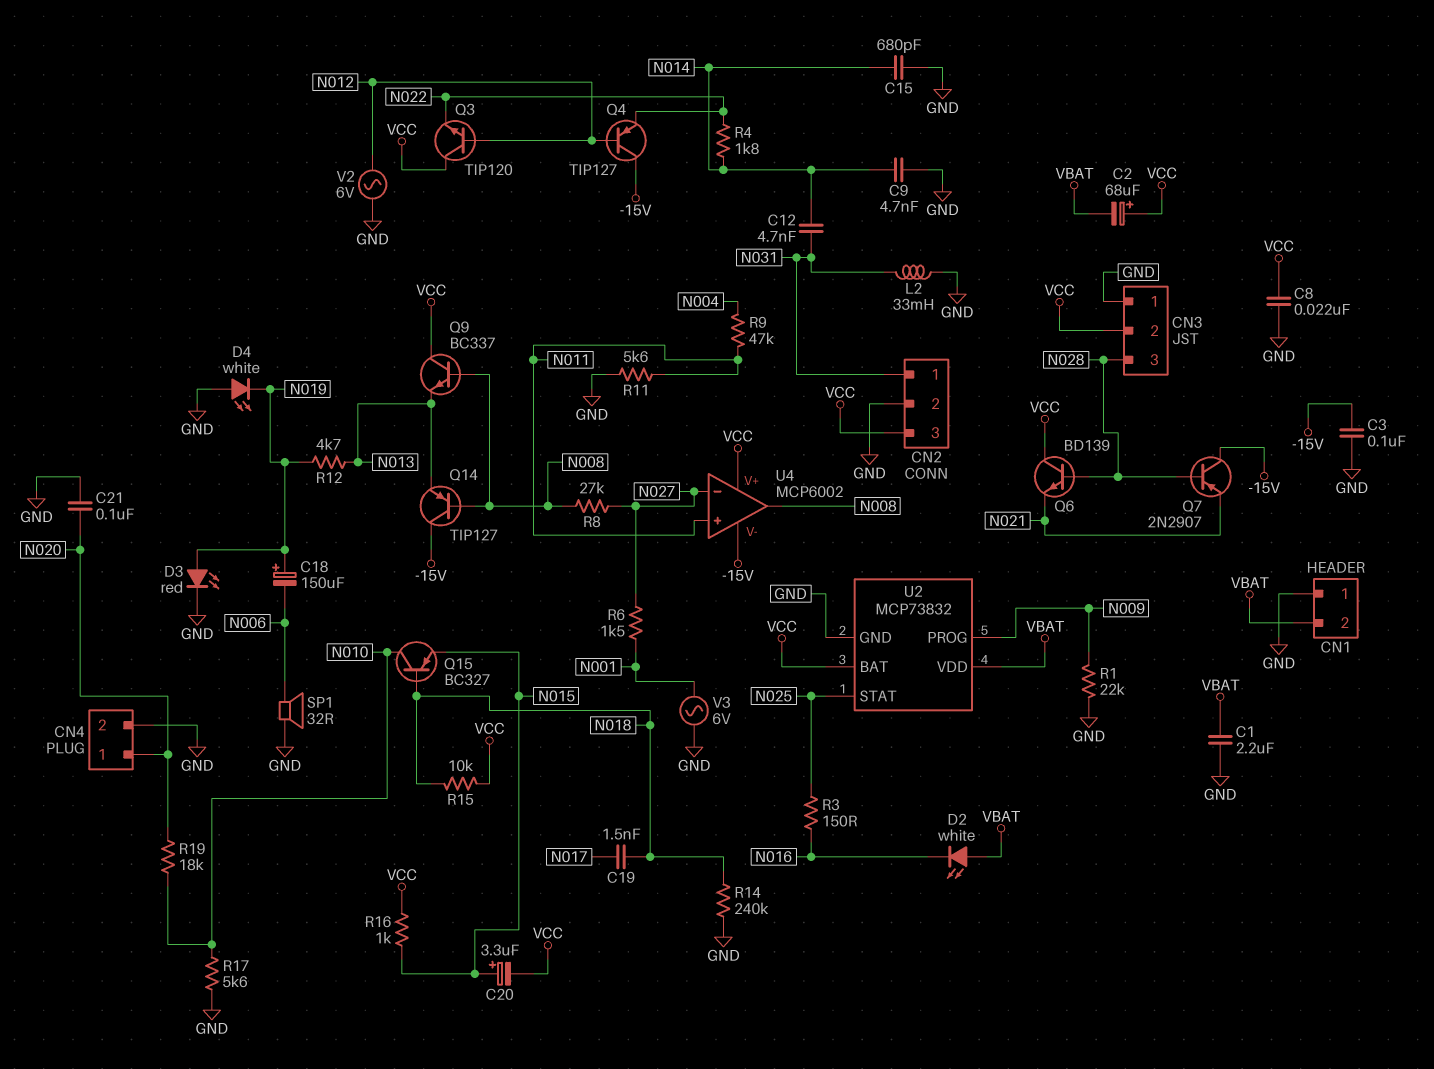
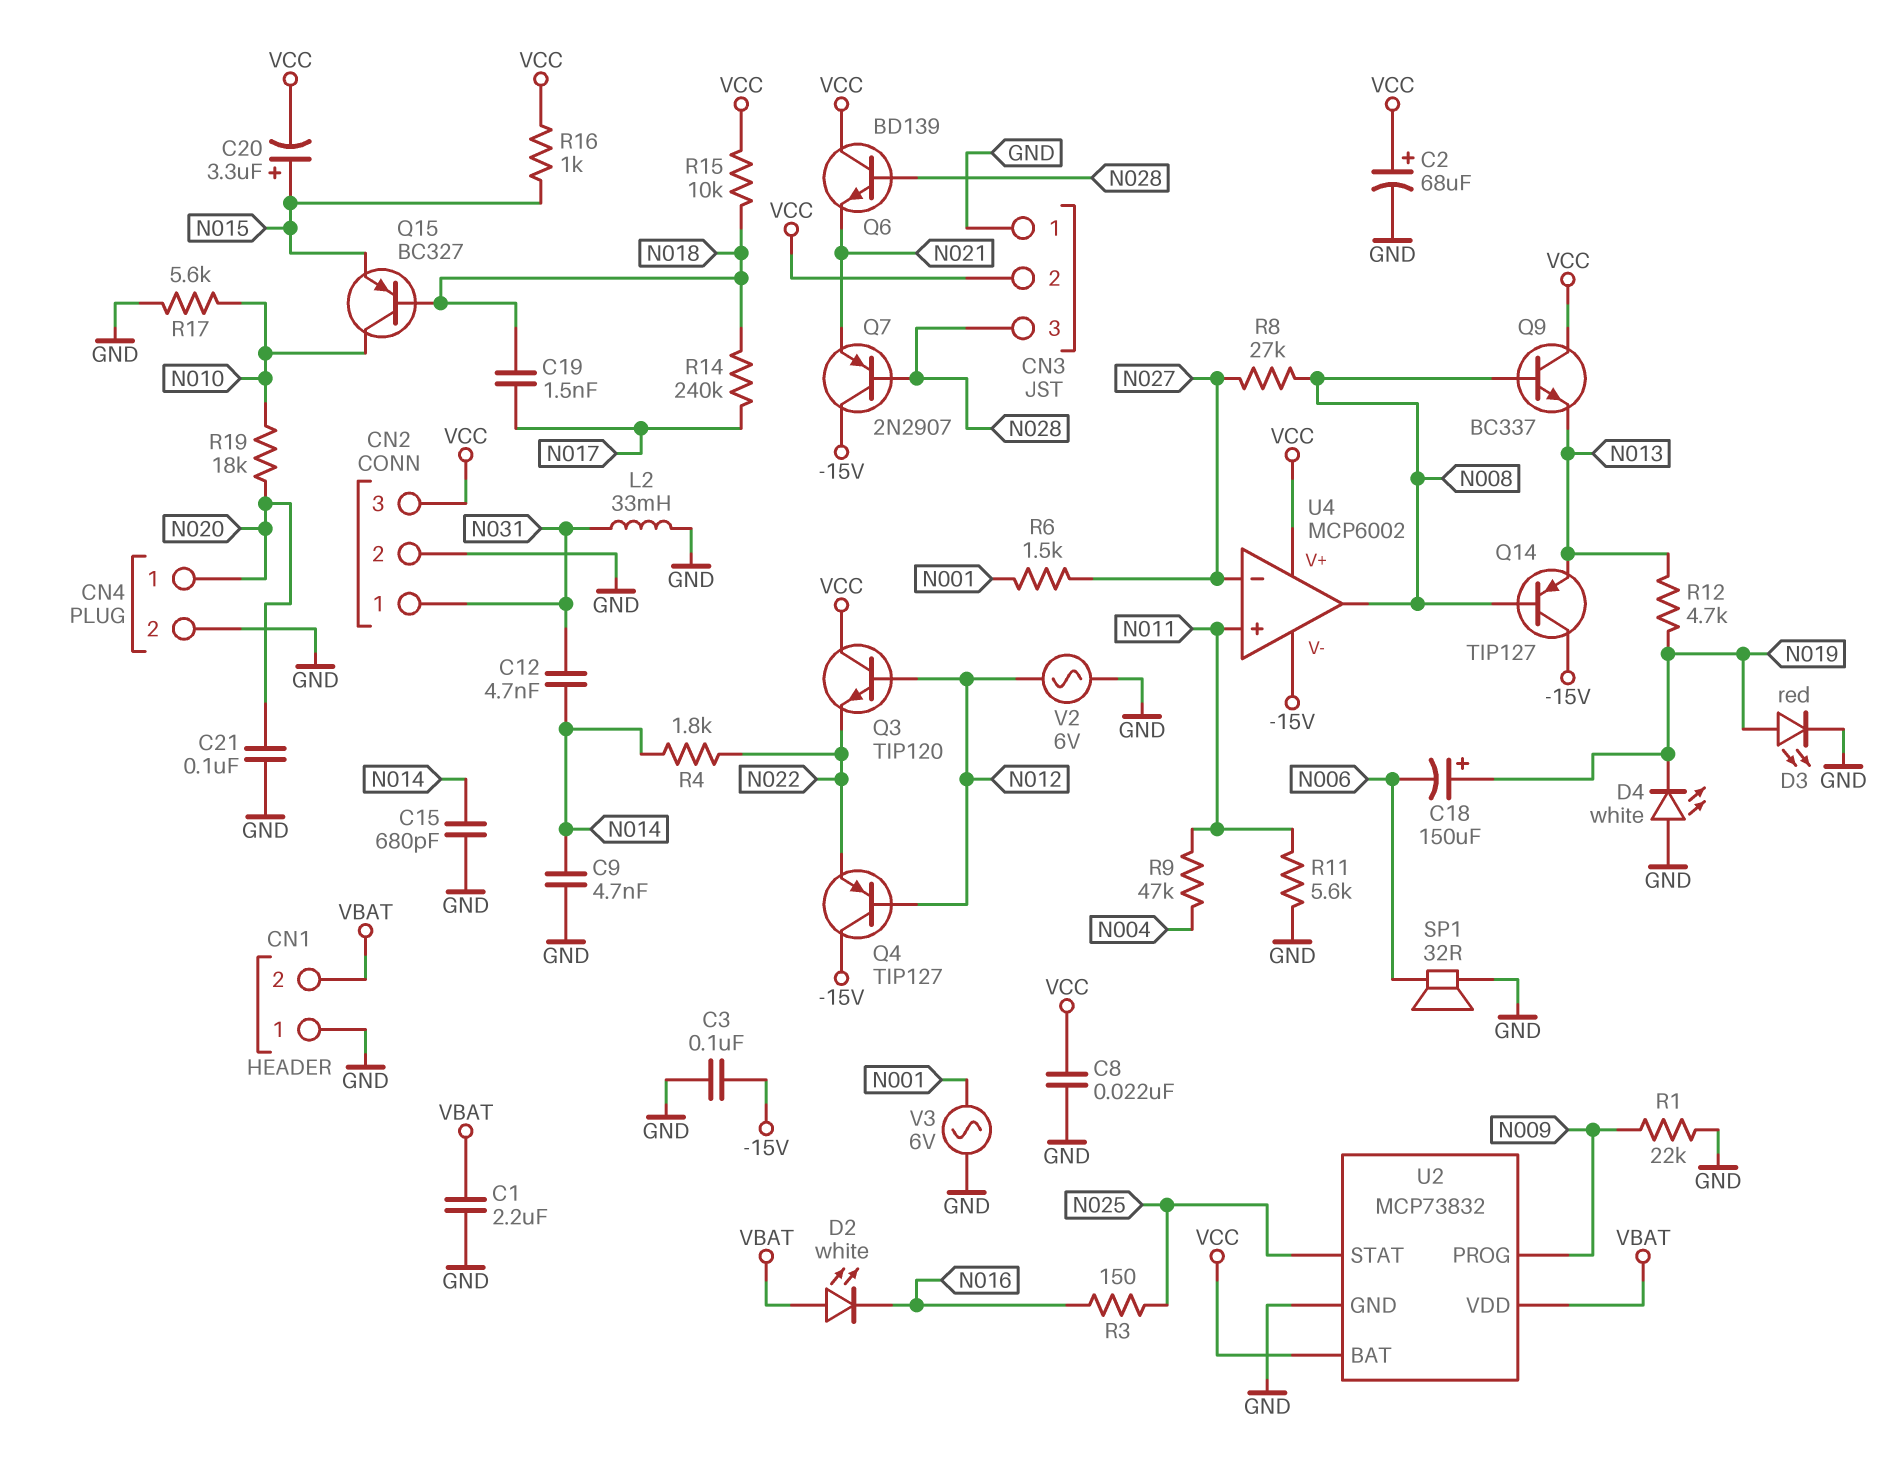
C2: 68uF (plus VCC, minus VBAT) -> 68uF (plus VCC, minus GND)
R14: 240k (GND, N018) -> 240k (N017, N018)

